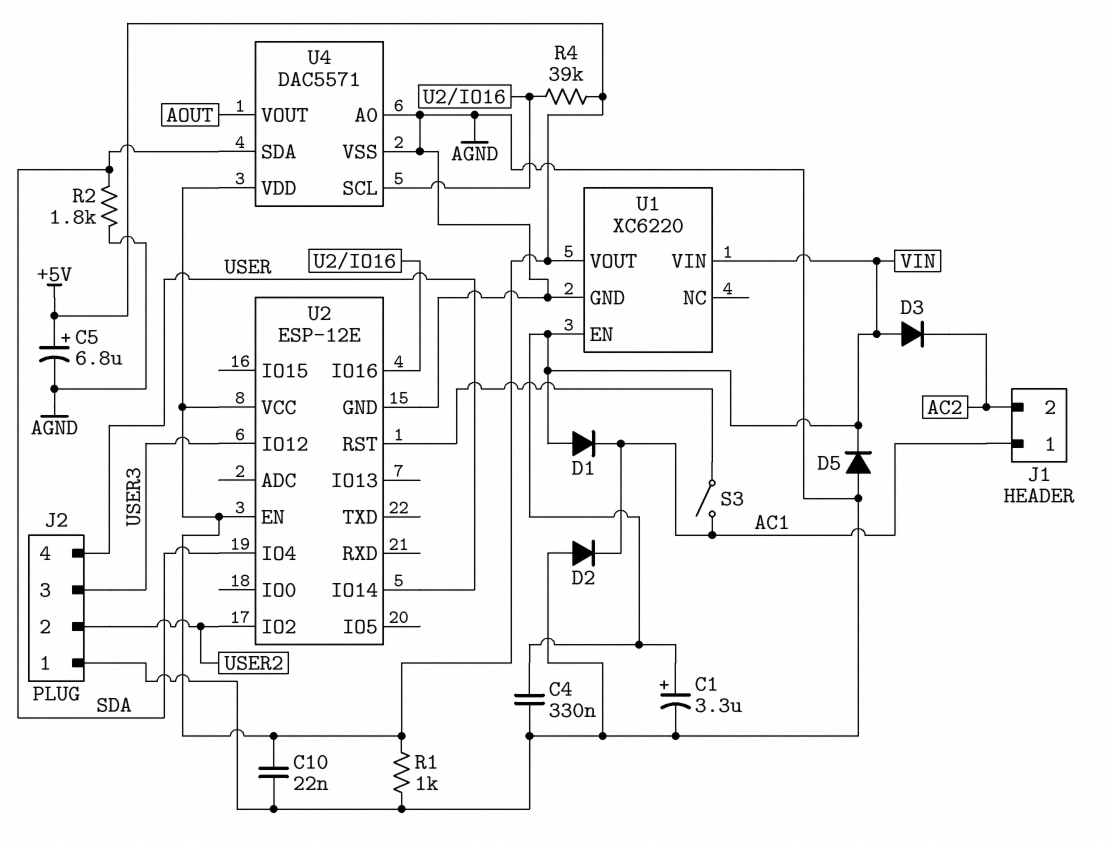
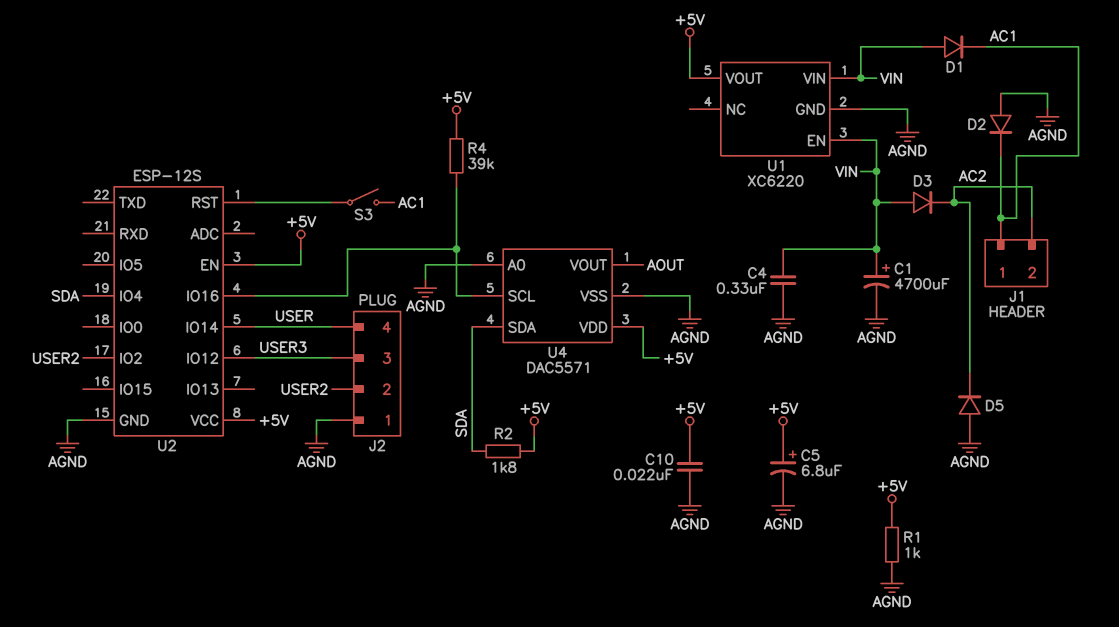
C1: 3.3uF (plus VIN, minus AGND) -> 4700uF (plus VIN, minus AGND)
D5: diode (A AGND, K VIN) -> diode (A AGND, K AC2)
R2: 1.8k (AGND, SDA) -> 1.8k (+5V, SDA)
U2: ESP-12E -> ESP-12S

